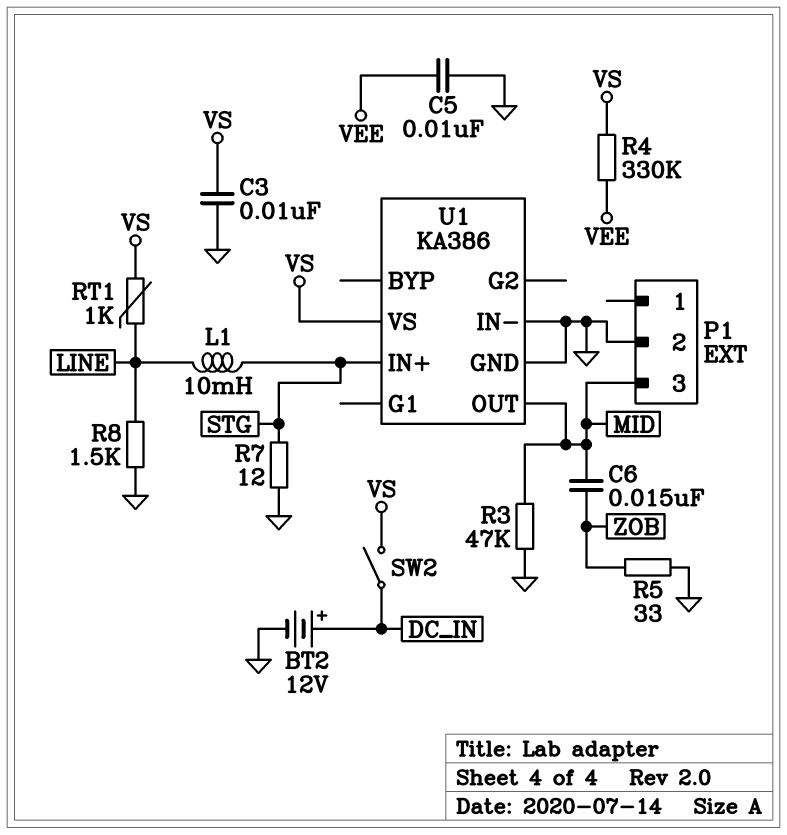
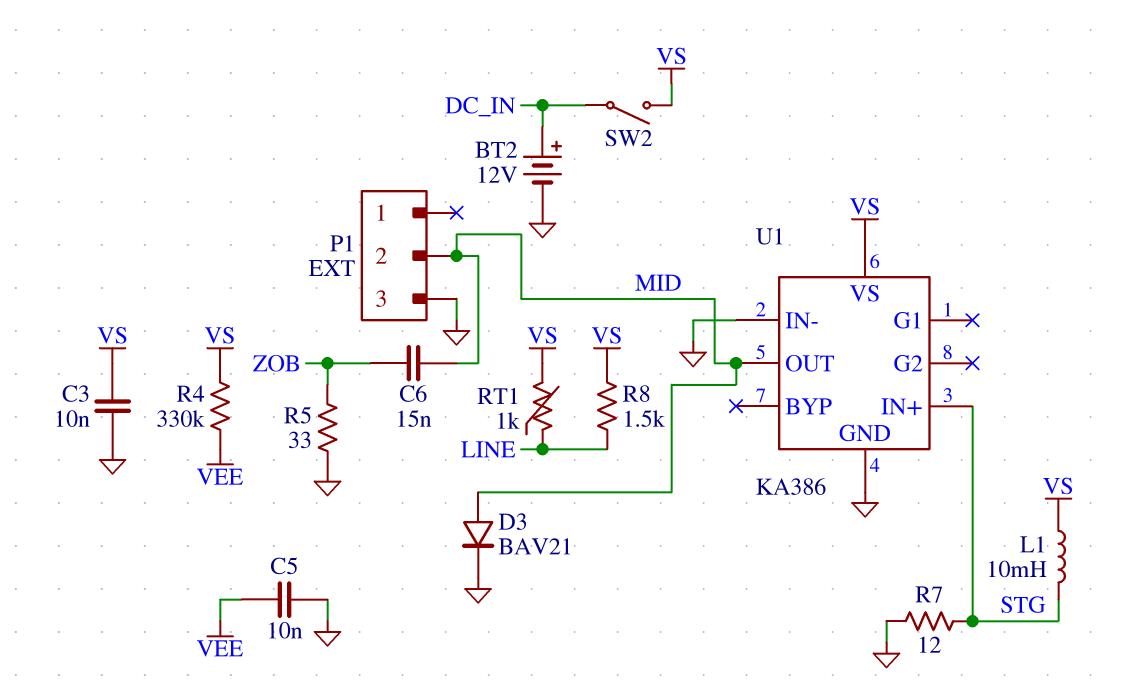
D3: none -> diode BAV21 (A MID, K GND)
L1: 10mH (LINE, STG) -> 10mH (STG, VS)
P1 pin 2: GND -> MID
P1 pin 3: MID -> GND
R3: 47k (GND, MID) -> none
R8: 1.5k (GND, LINE) -> 1.5k (LINE, VS)

